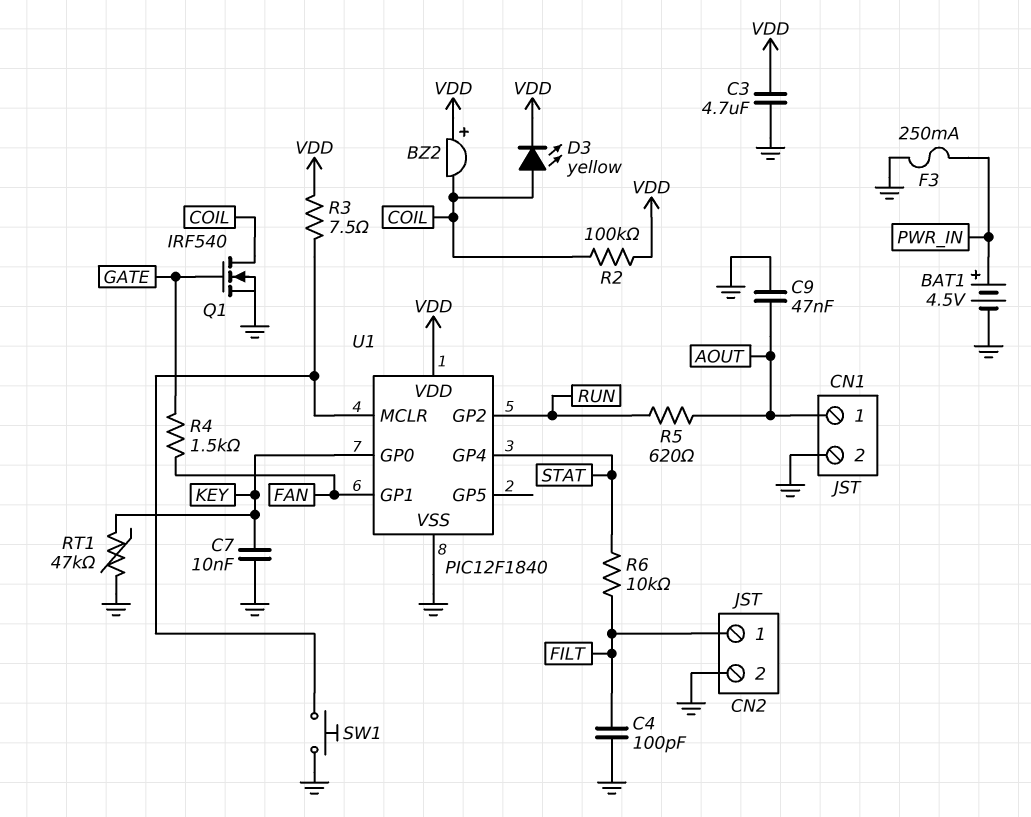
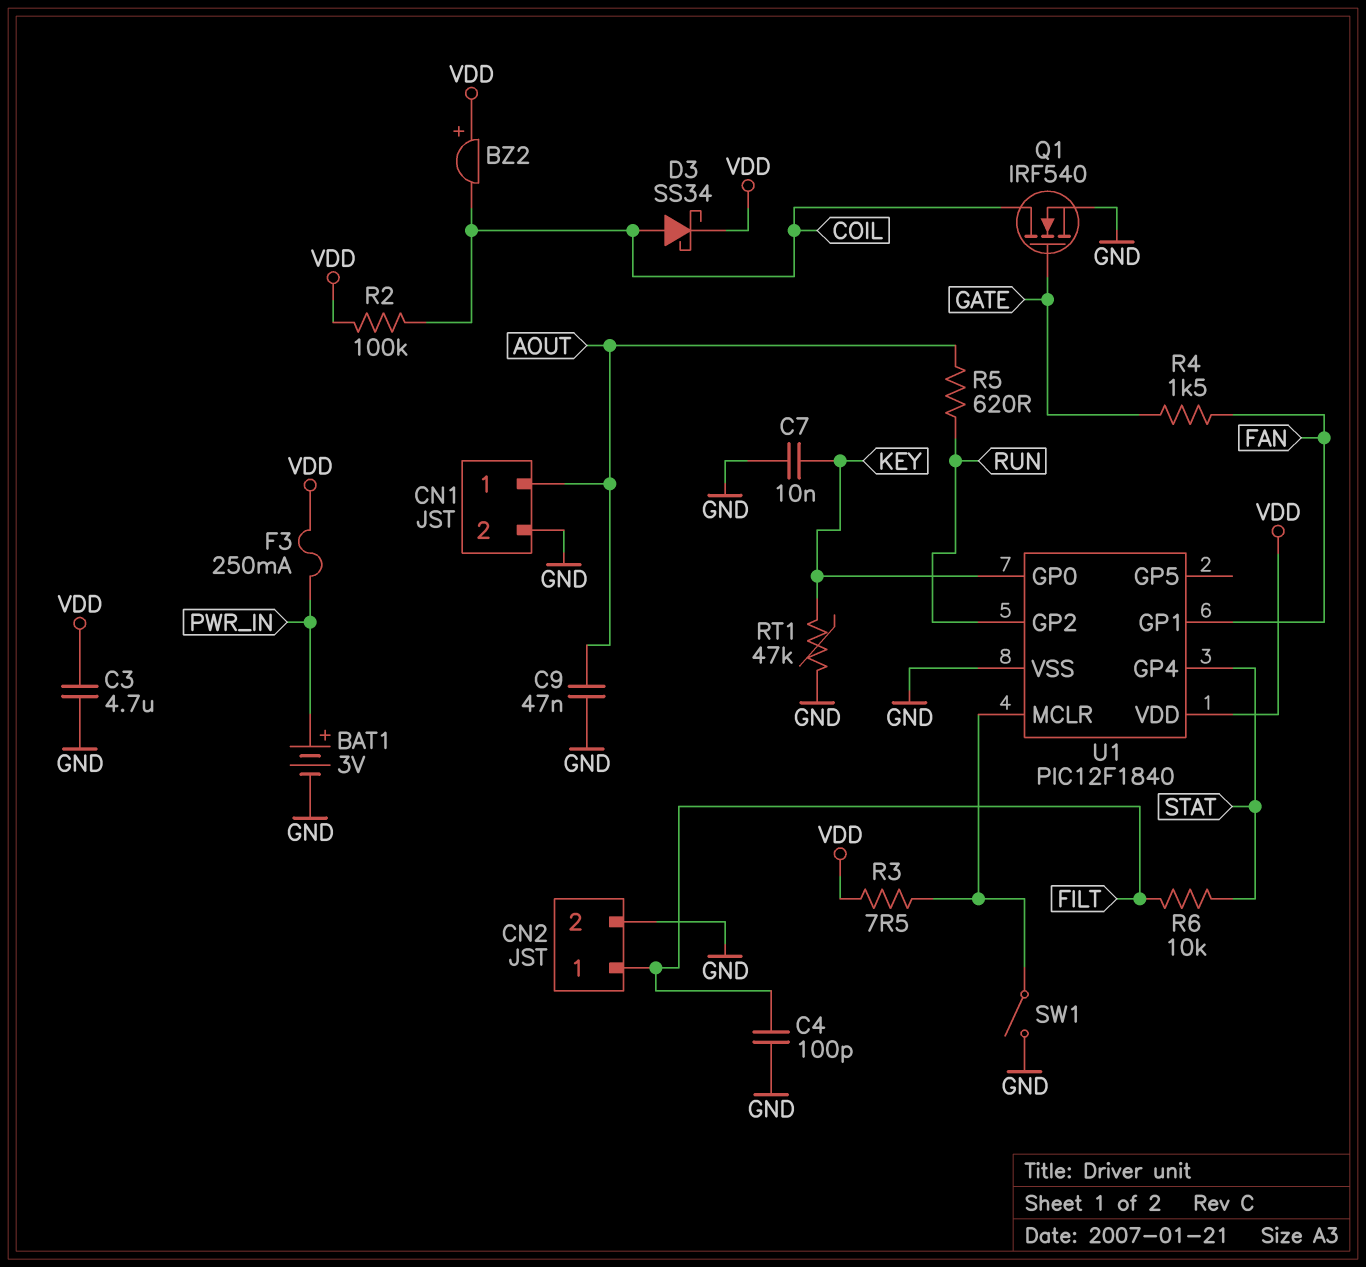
BAT1: 4.5V (plus PWR_IN, minus GND) -> 3V (plus PWR_IN, minus GND)
D3: LED yellow (A COIL, K VDD) -> schottky SS34 (A COIL, K VDD)
F3: 250mA (GND, PWR_IN) -> 250mA (PWR_IN, VDD)
SW1: button (GND, U1/MCLR) -> switch (GND, U1/MCLR)

